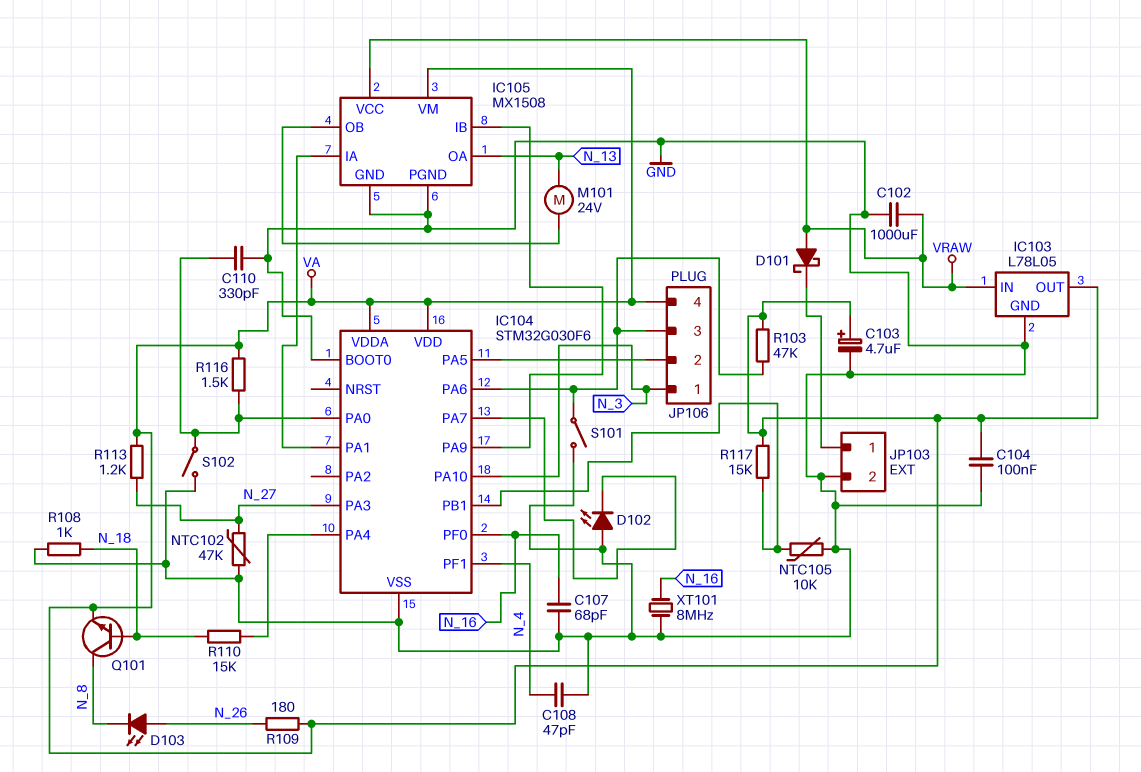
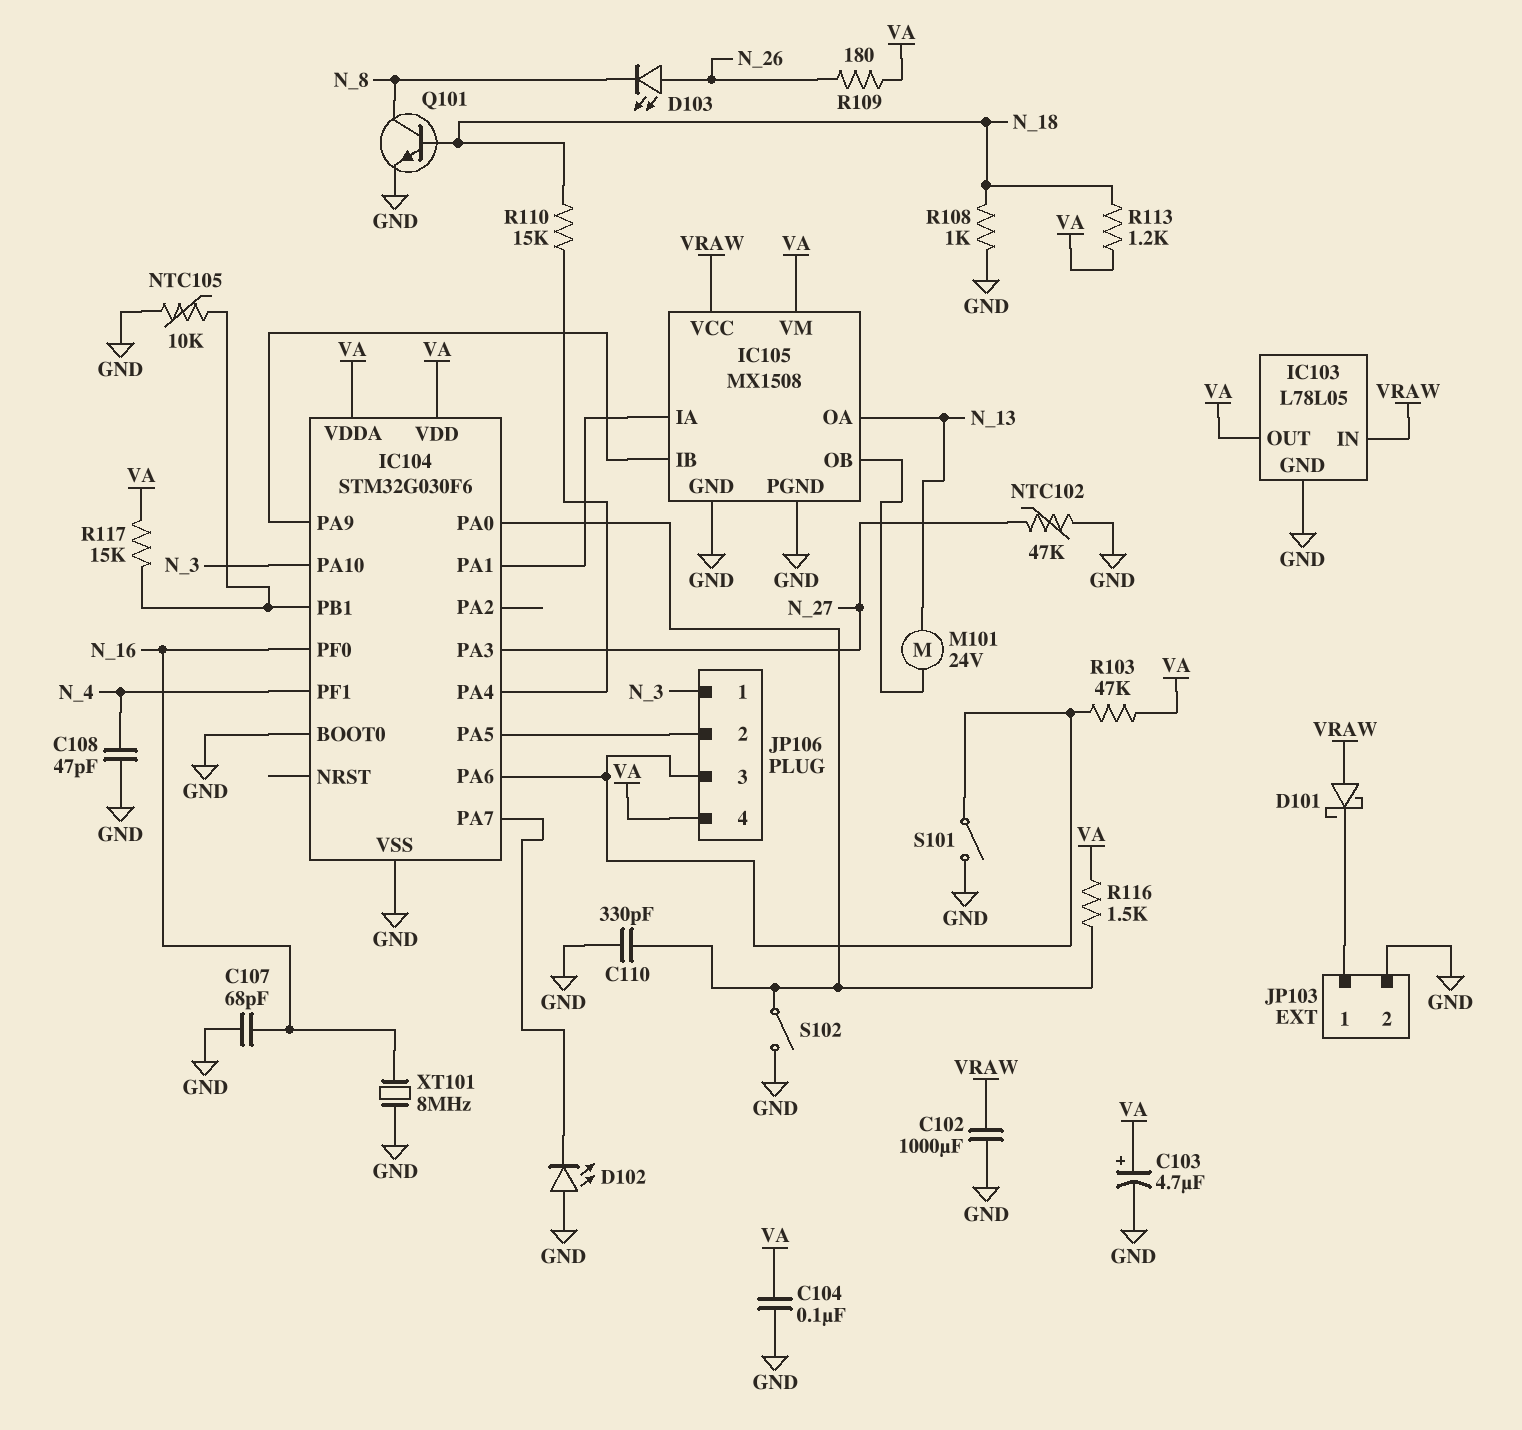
Q101: NPN (B N_18, C N_8, E VA) -> NPN (B N_18, C N_8, E GND)
R113: 1.2k (N_27, VA) -> 1.2k (N_18, VA)

